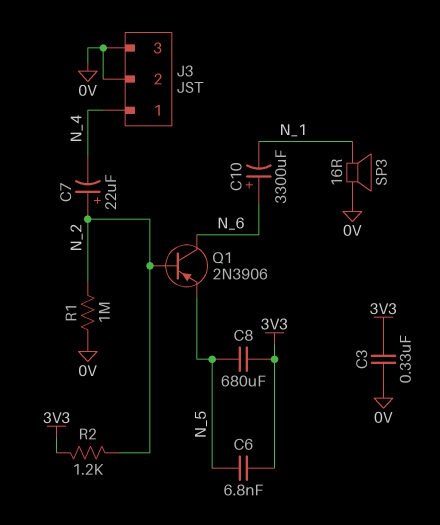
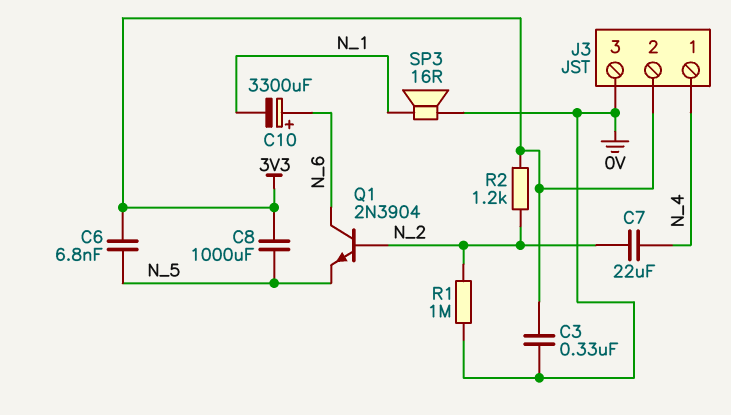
C7: 22uF (plus N_2, minus N_4) -> 22uF (N_2, N_4)
C8: 680uF (3V3, N_5) -> 1000uF (3V3, N_5)
J3 pin 2: 0V -> 3V3
Q1: PNP 2N3906 (B N_2, C N_6, E N_5) -> NPN 2N3904 (B N_2, C N_6, E N_5)

